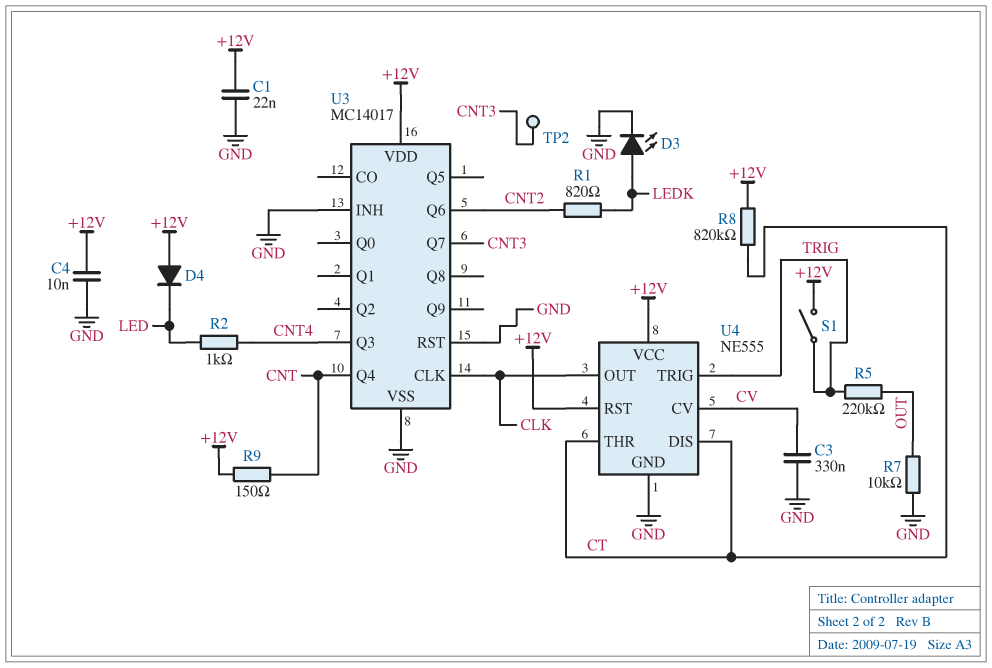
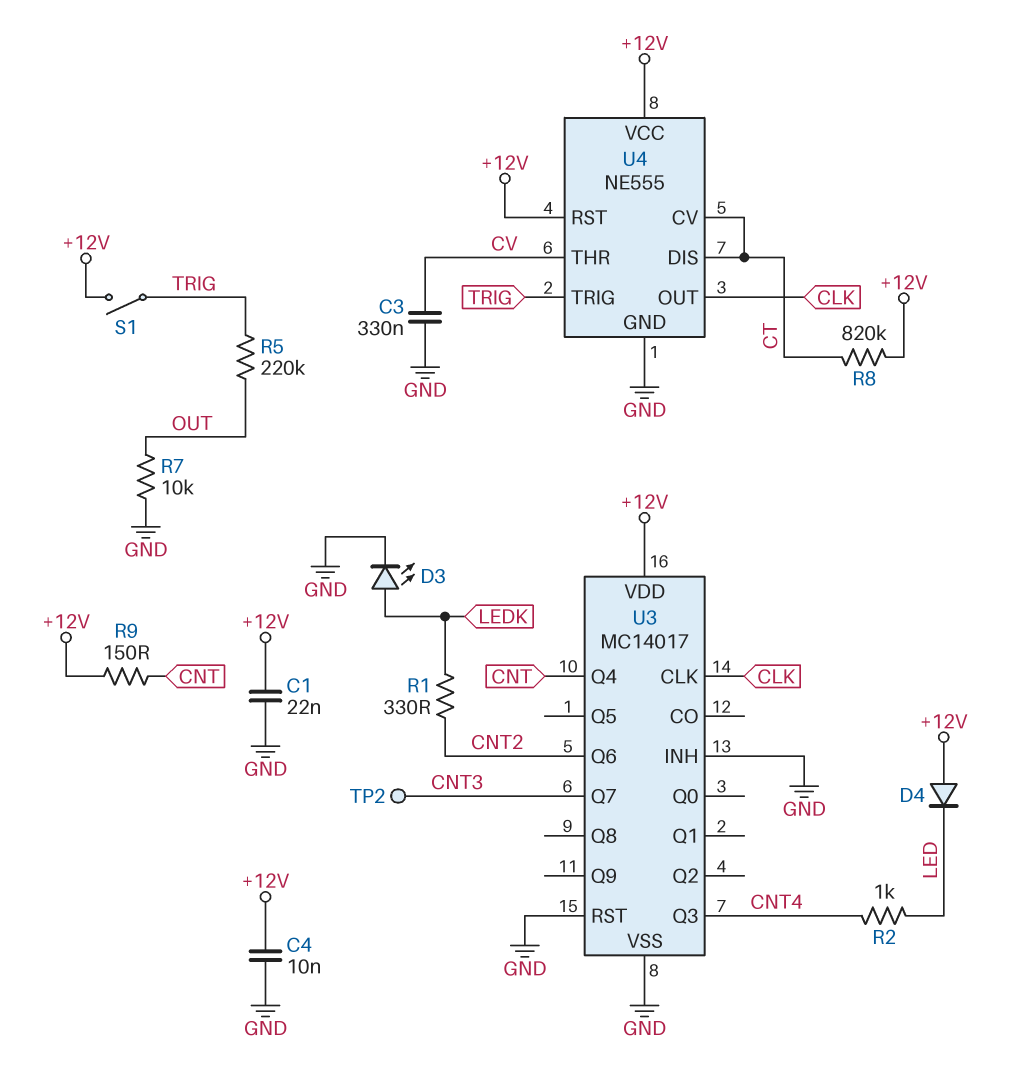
R1: 820 (CNT2, LEDK) -> 330 (CNT2, LEDK)
U4 pin CV: CV -> CT
U4 pin THR: CT -> CV

